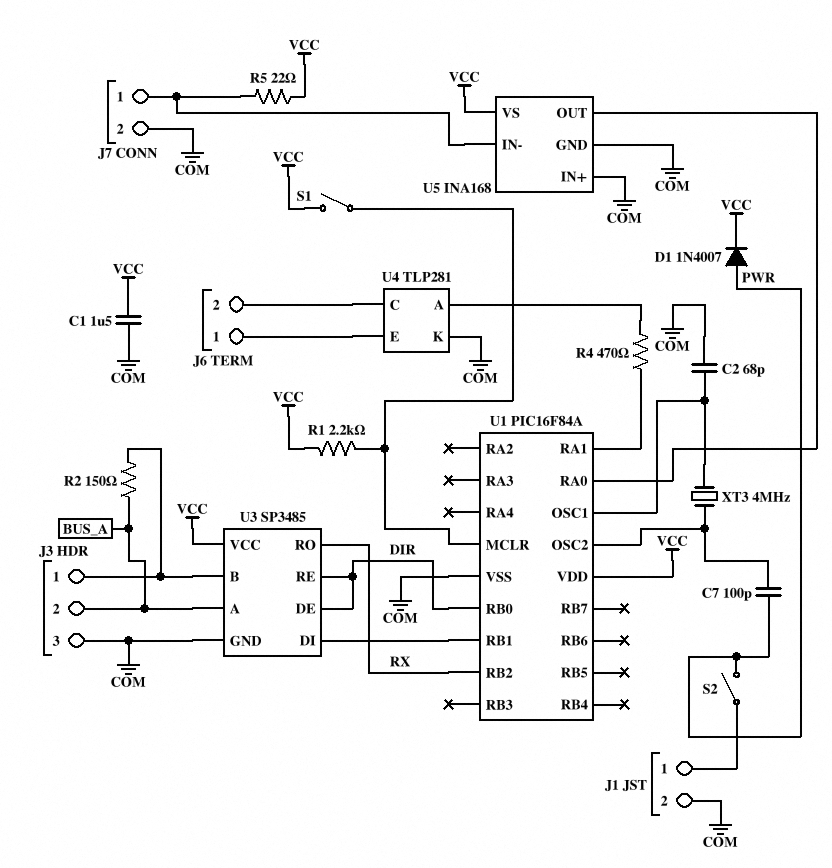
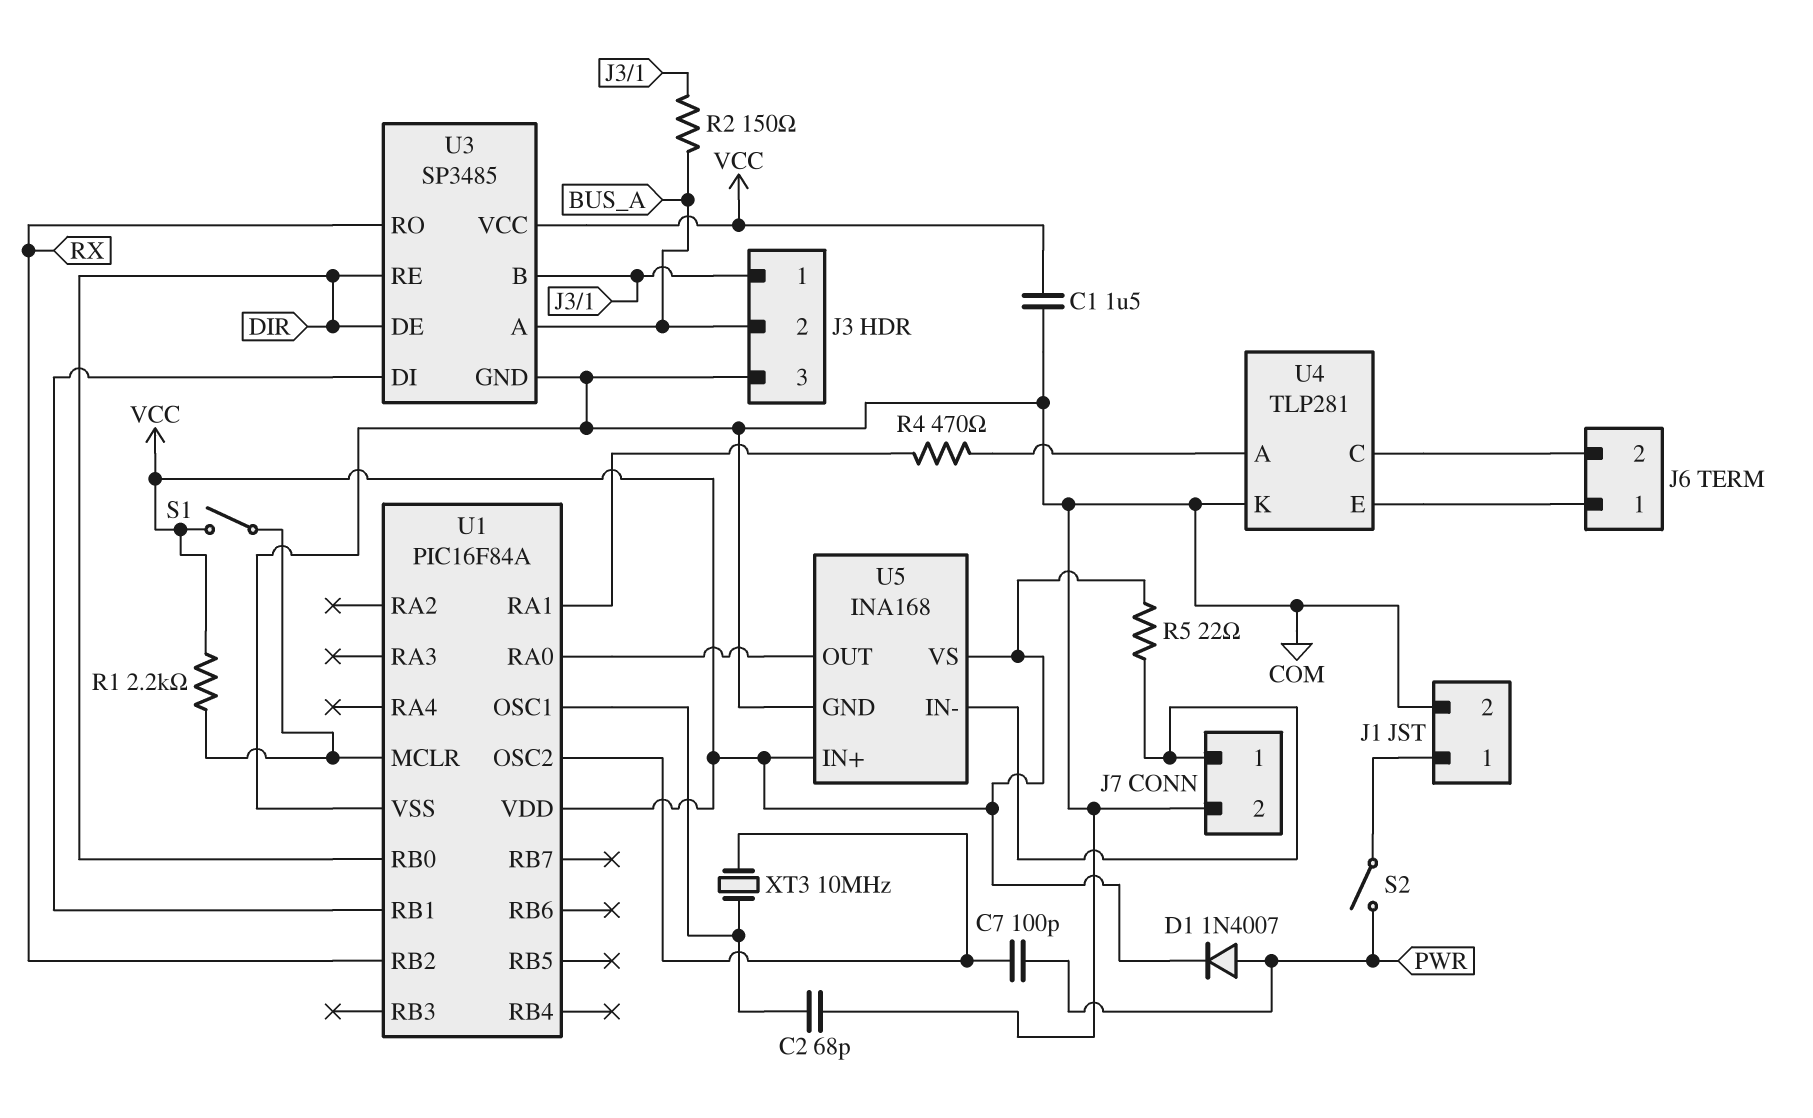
U5 pin IN+: COM -> VCC
XT3: 4MHz (U1/OSC1, U1/OSC2) -> 10MHz (U1/OSC1, U1/OSC2)

